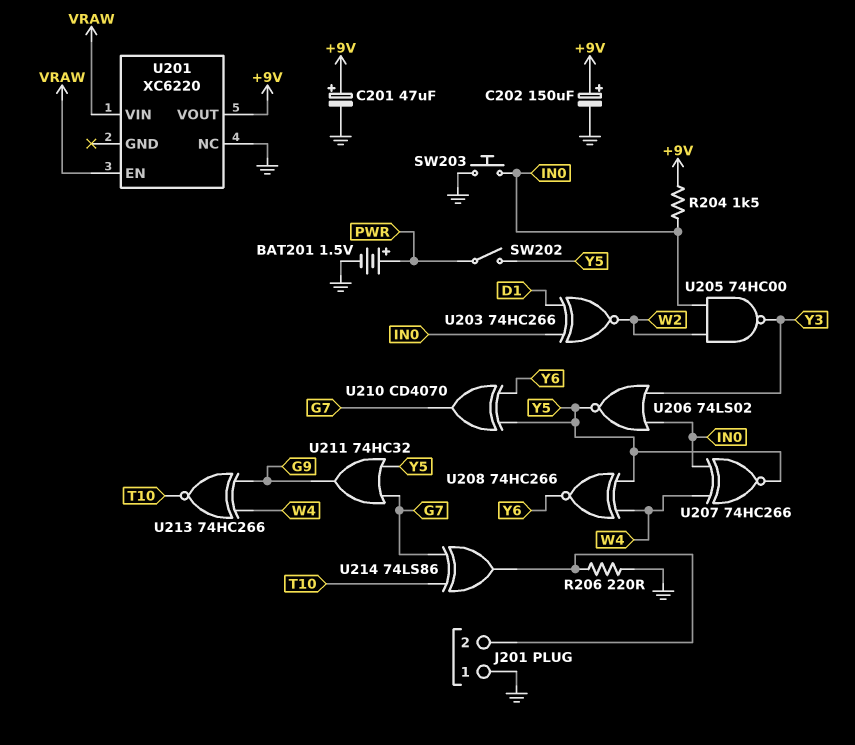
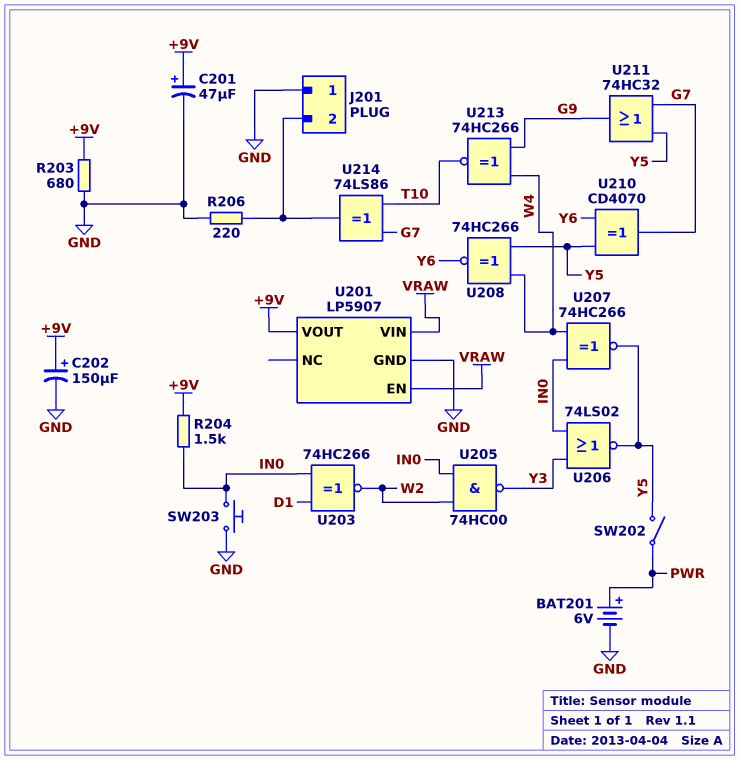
BAT201: 1.5V (plus PWR, minus GND) -> 6V (plus PWR, minus GND)
R203: none -> 680 (+9V, GND)
U201: XC6220 -> LP5907
U201 pin GND: none -> GND
U201 pin NC: GND -> none

